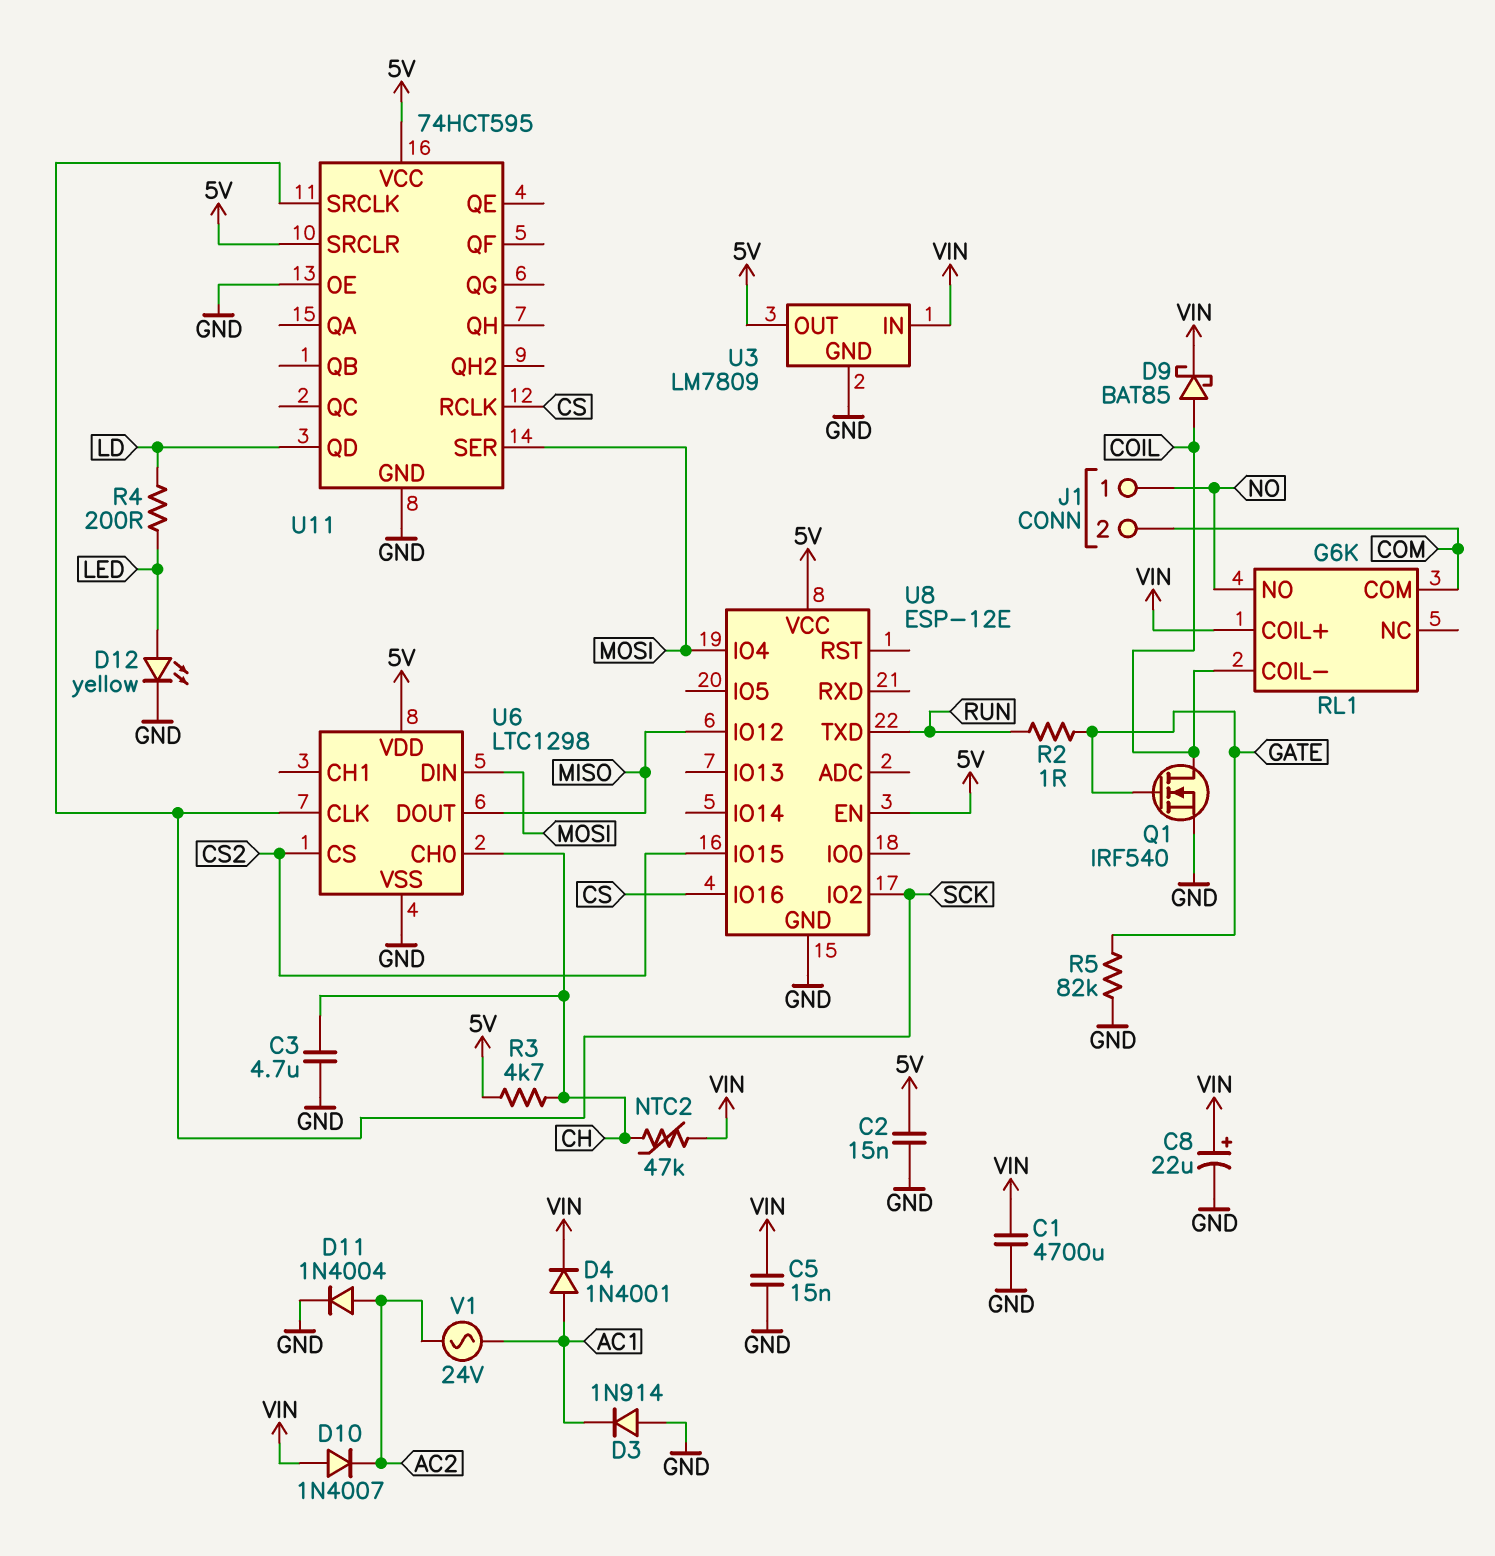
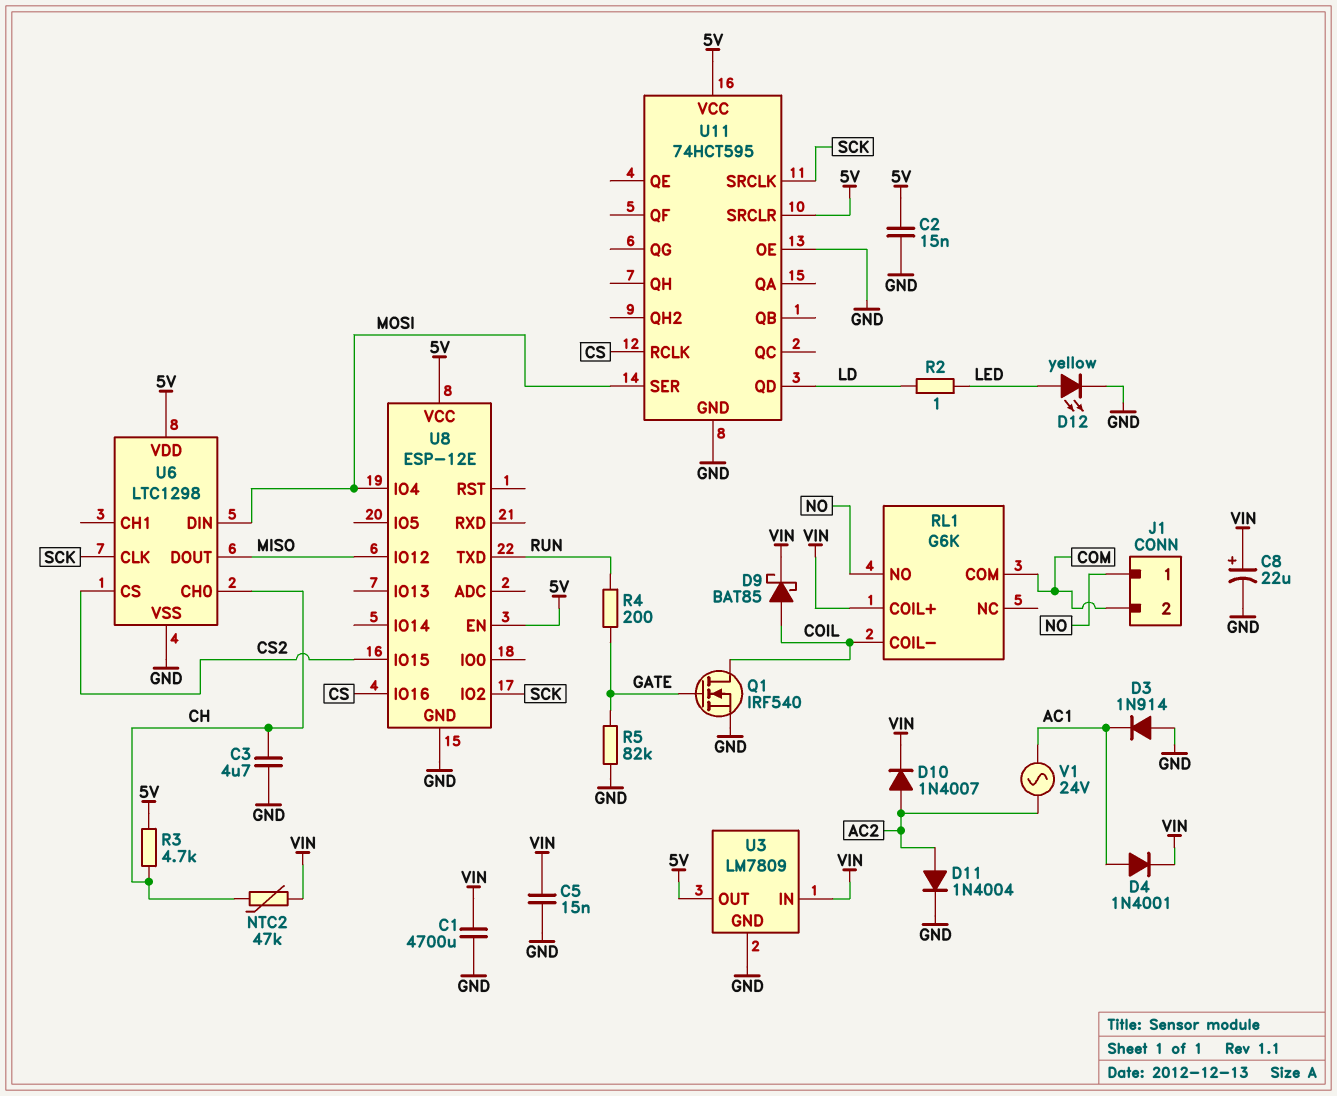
D10: diode 1N4007 (A VIN, K AC2) -> diode 1N4007 (A AC2, K VIN)
R2: 1 (GATE, RUN) -> 1 (LD, LED)
R4: 200 (LD, LED) -> 200 (GATE, RUN)

